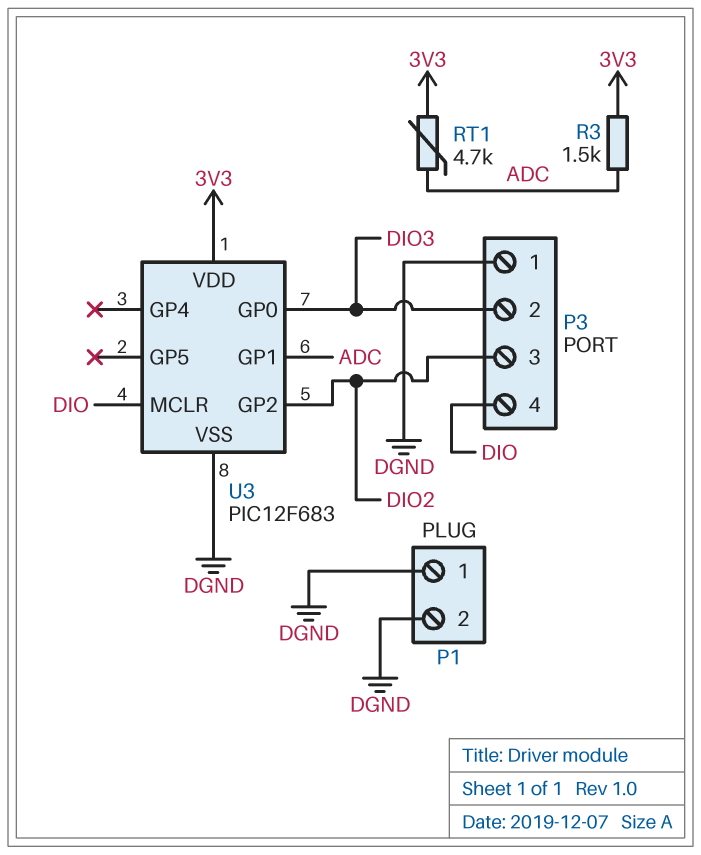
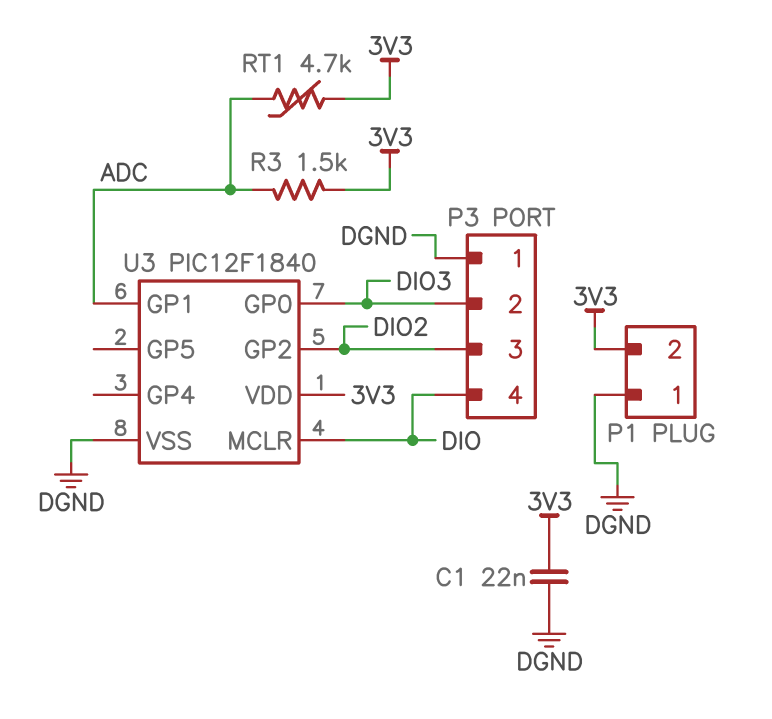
C1: none -> 22nF (3V3, DGND)
P1 pin 2: DGND -> 3V3
U3: PIC12F683 -> PIC12F1840

